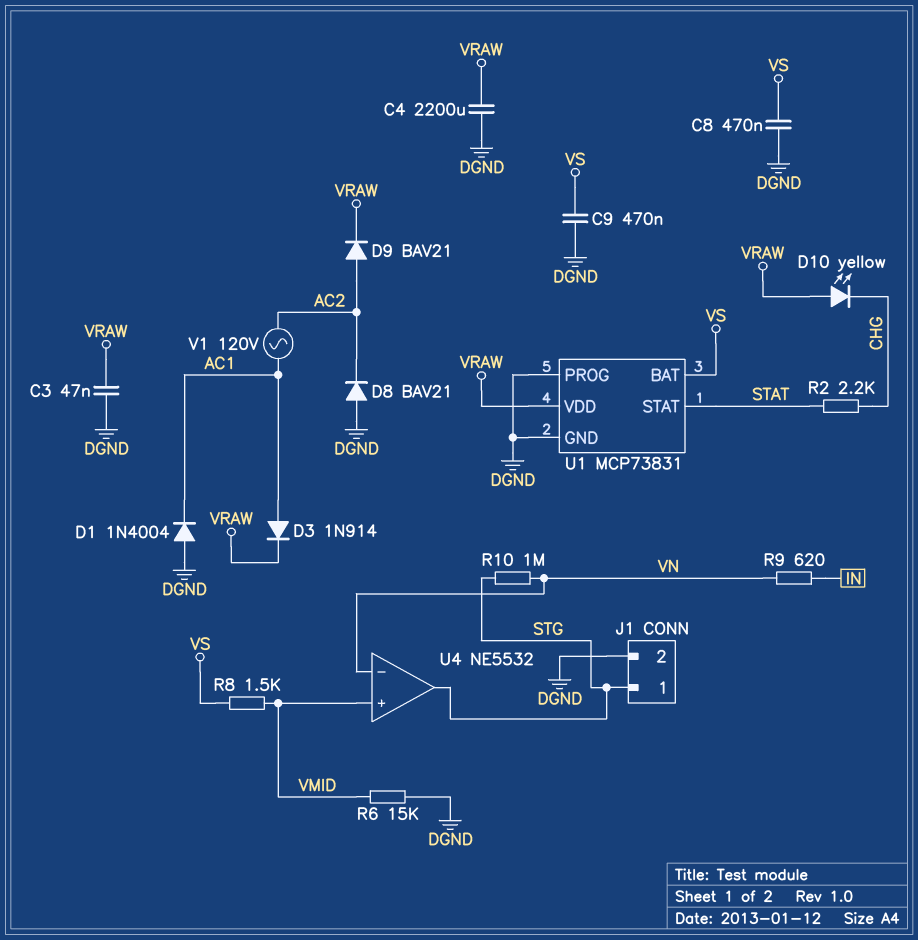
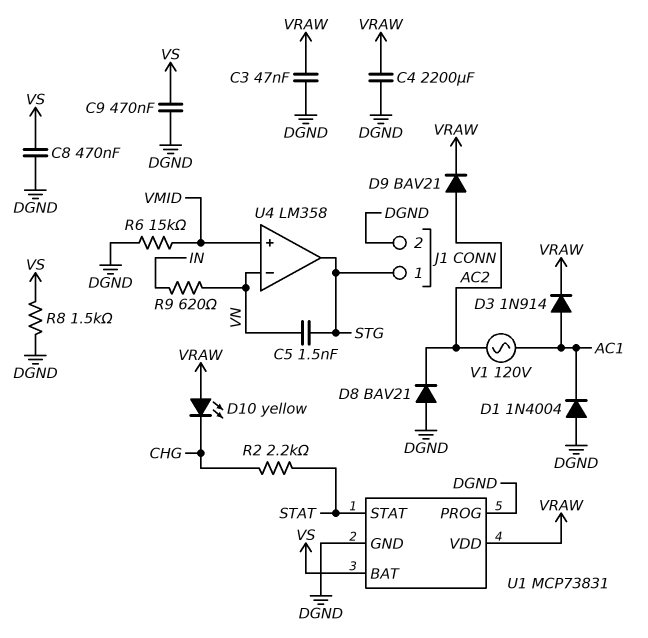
C5: none -> 1.5nF (STG, VN)
R8: 1.5k (VMID, VS) -> 1.5k (DGND, VS)
R10: 1M (STG, VN) -> none
U4: NE5532 -> LM358

